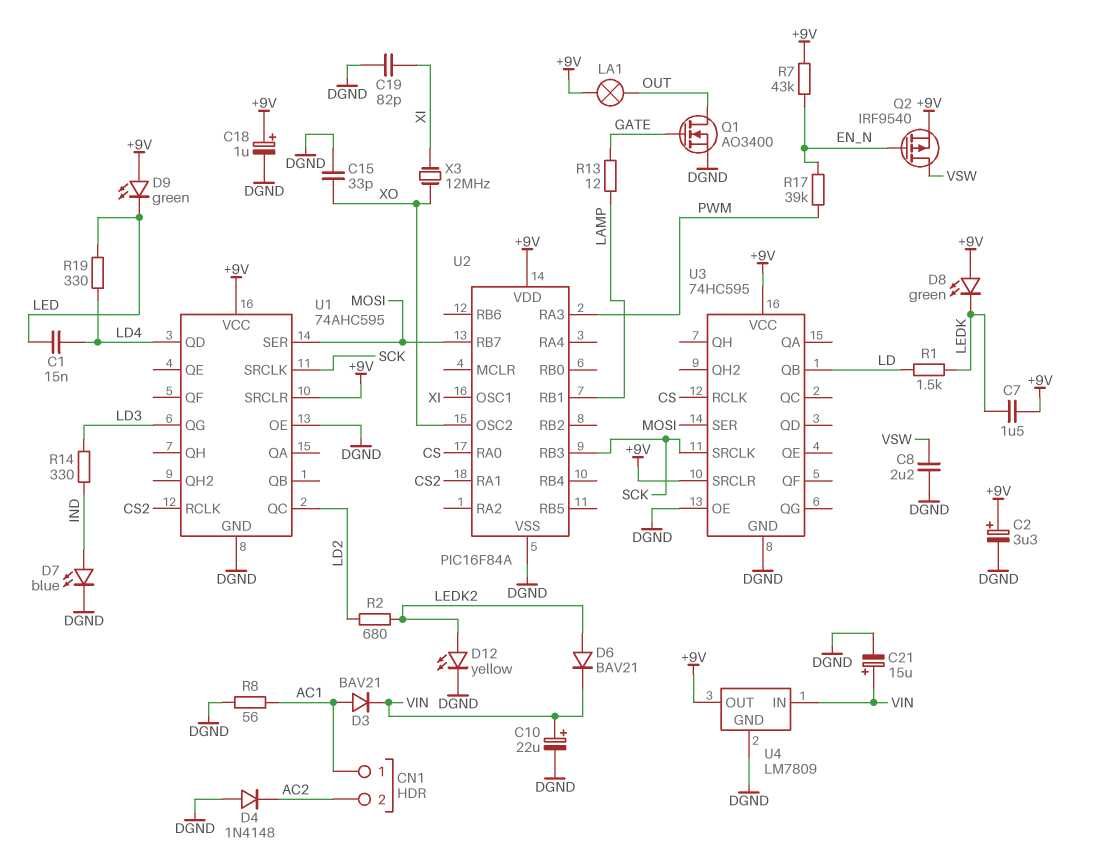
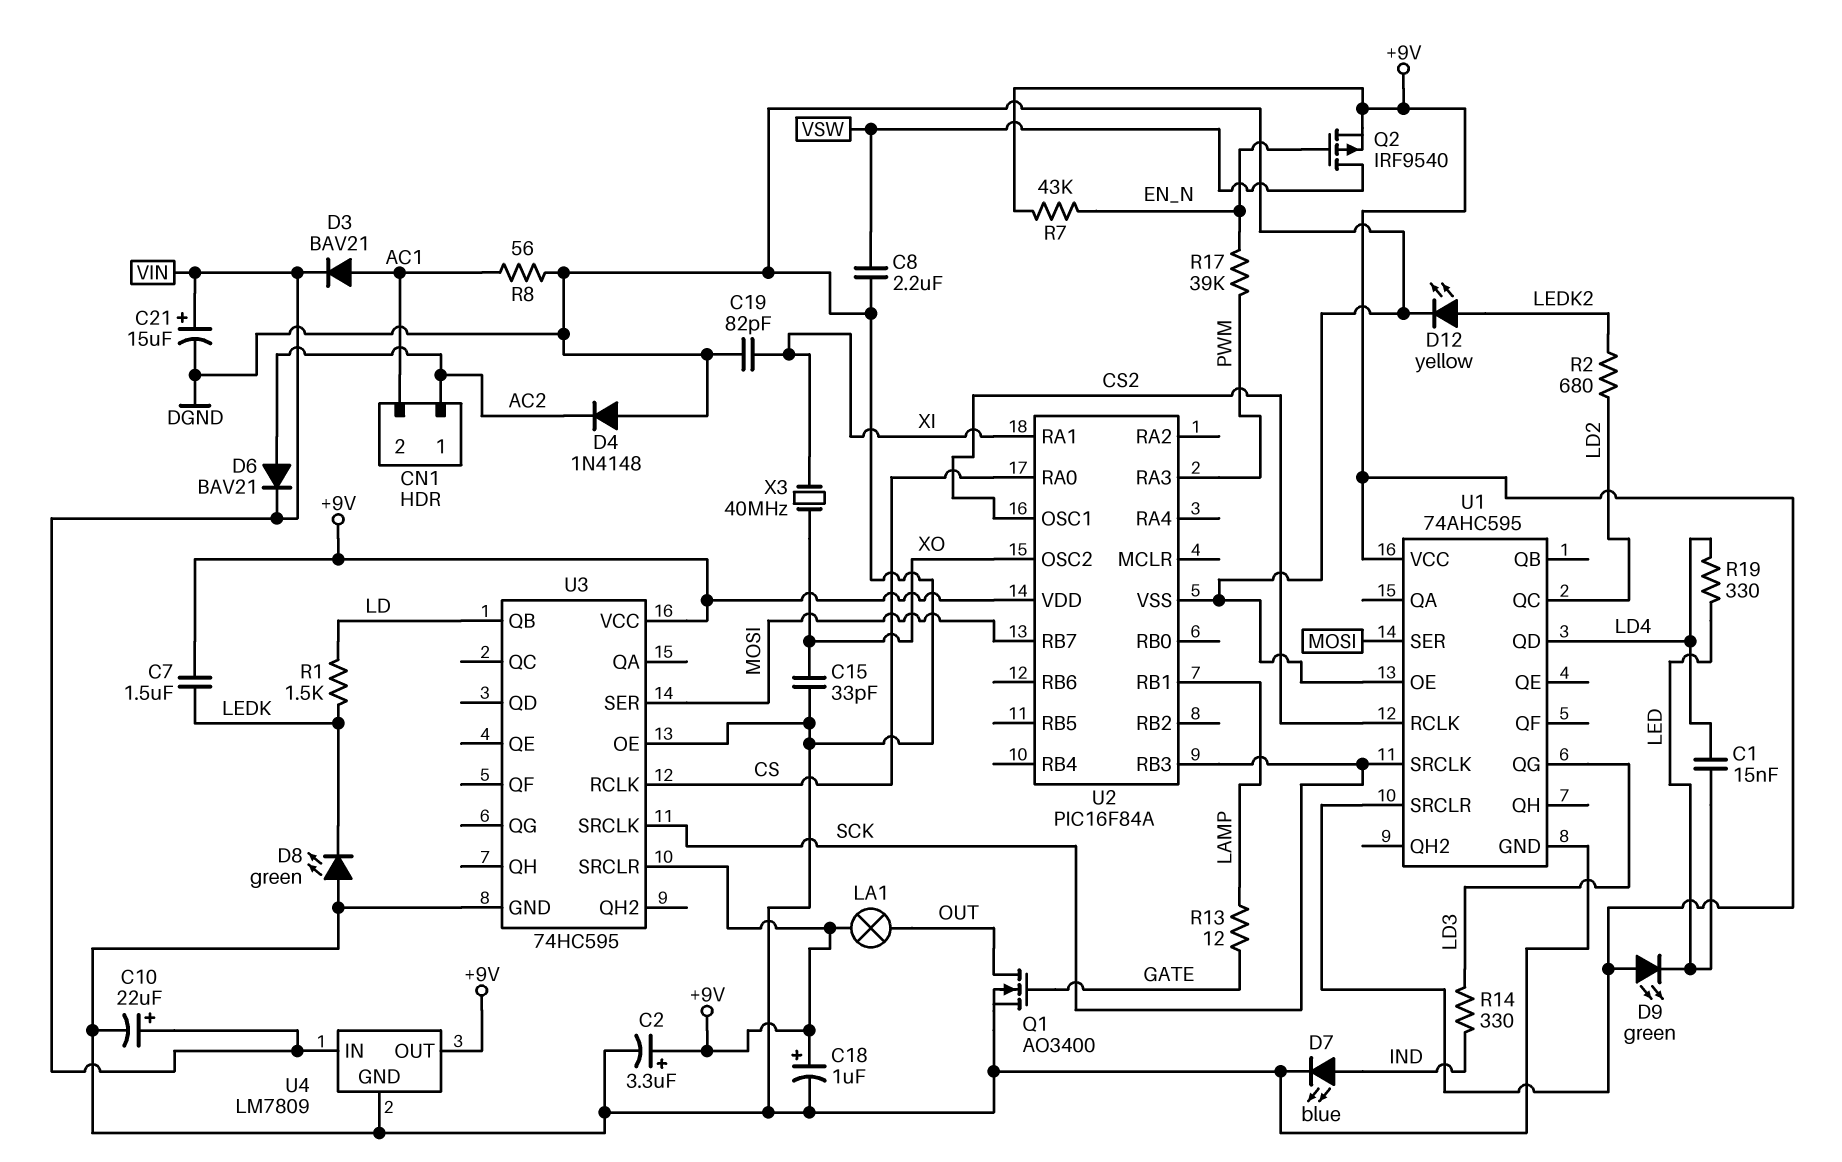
CN1 pin 1: AC1 -> AC2
CN1 pin 2: AC2 -> AC1
D6: diode BAV21 (A LEDK2, K VIN) -> diode BAV21 (A AC2, K VIN)
D8: LED green (A +9V, K LEDK) -> LED green (A DGND, K LEDK)
U2 pin OSC1: XI -> CS2
U2 pin RA1: CS2 -> XI
X3: 12MHz (XI, XO) -> 40MHz (XI, XO)

